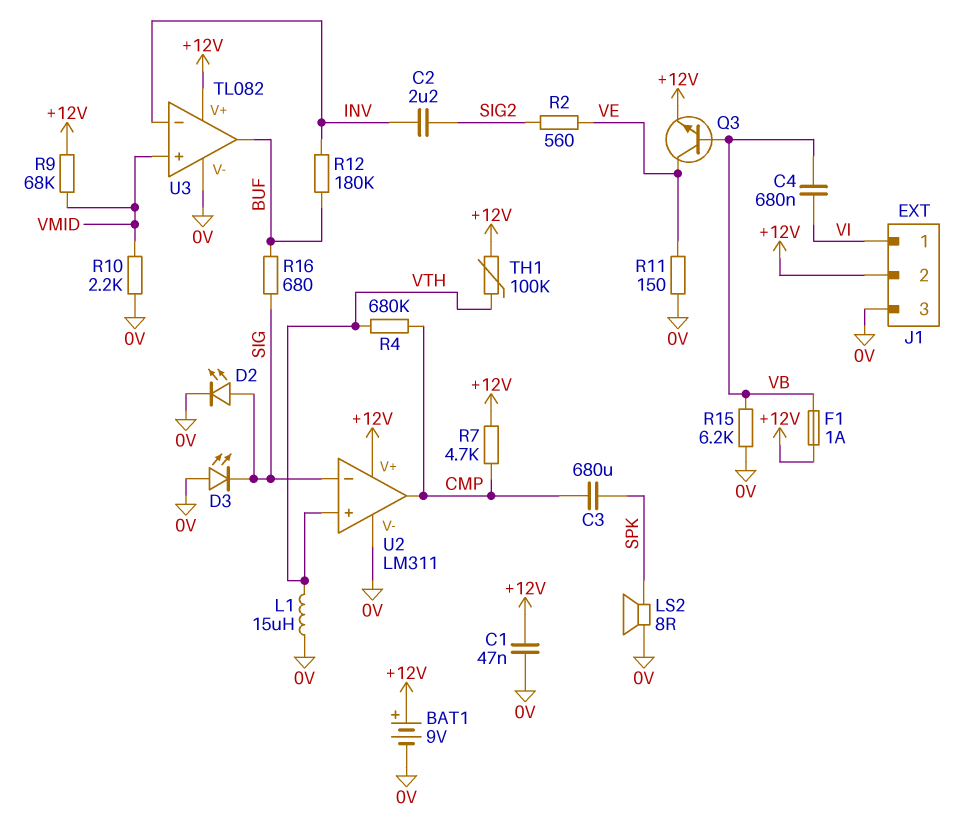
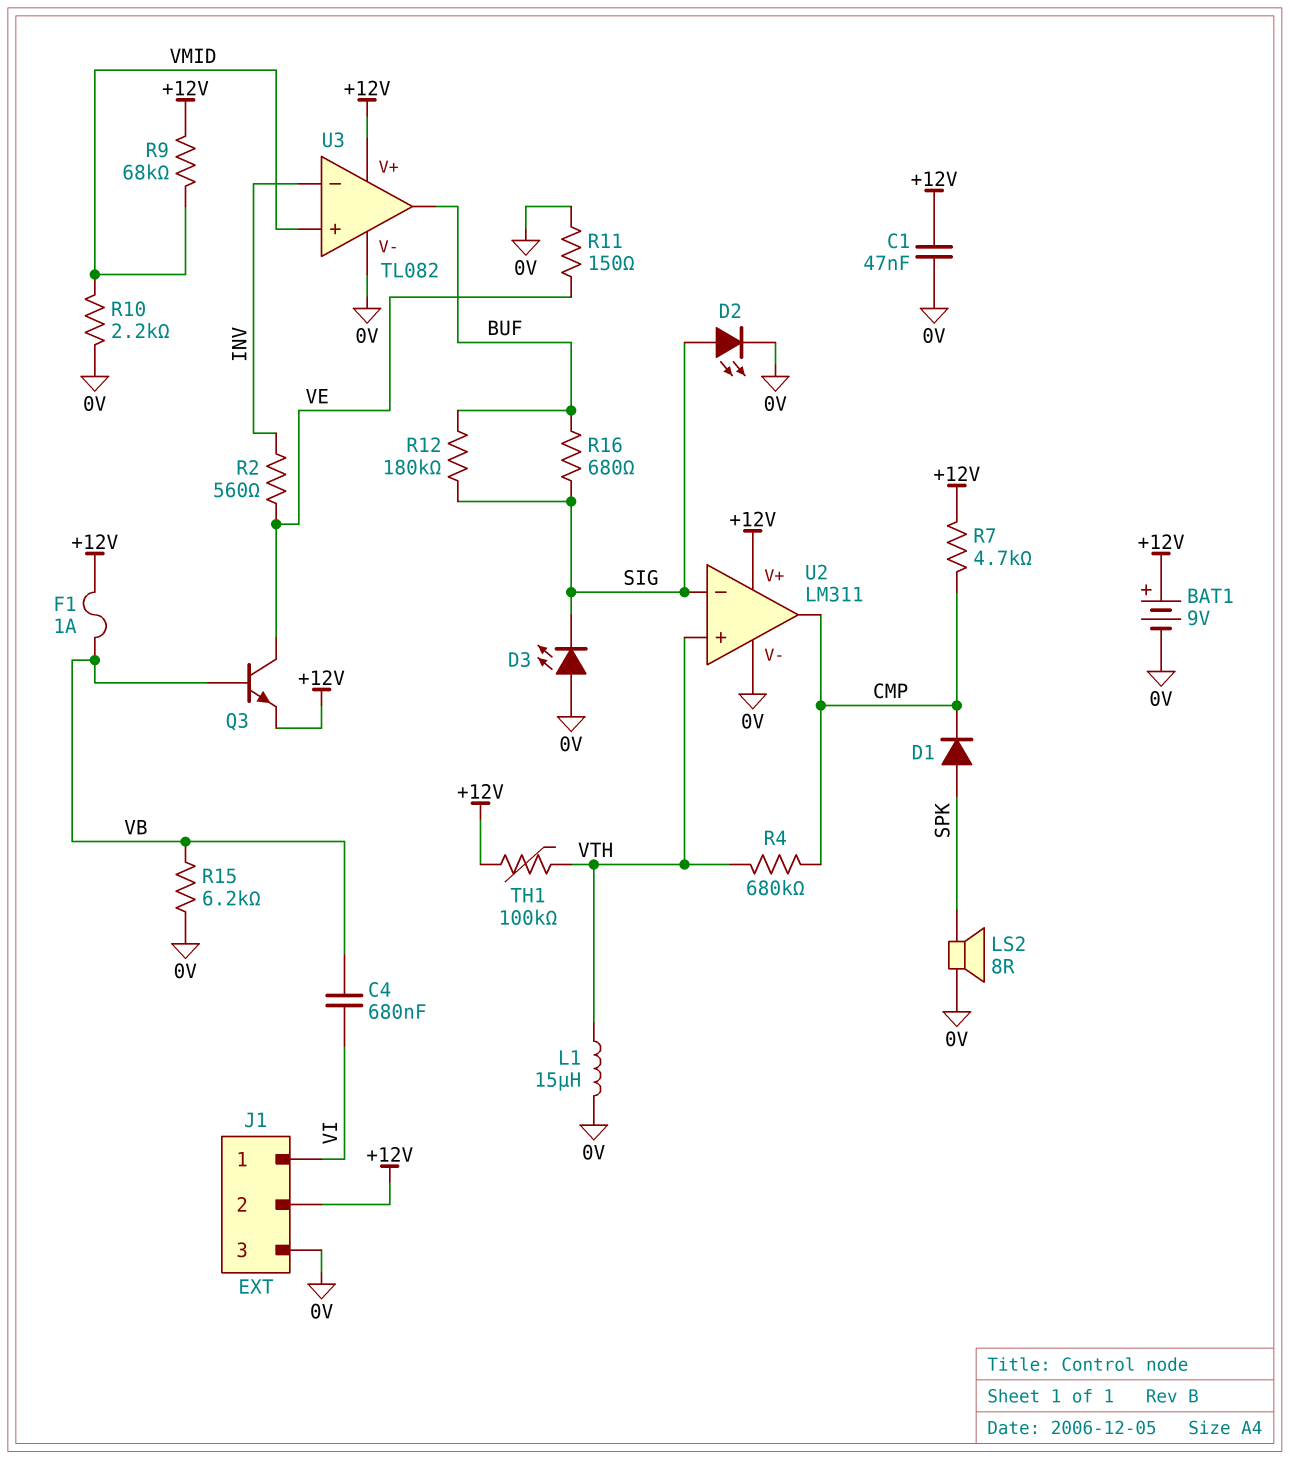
C2: 2.2uF (INV, SIG2) -> none
C3: 680uF (CMP, SPK) -> none
D1: none -> diode (A SPK, K CMP)
R2: 560 (SIG2, VE) -> 560 (INV, VE)
R12: 180k (BUF, INV) -> 180k (BUF, SIG)

